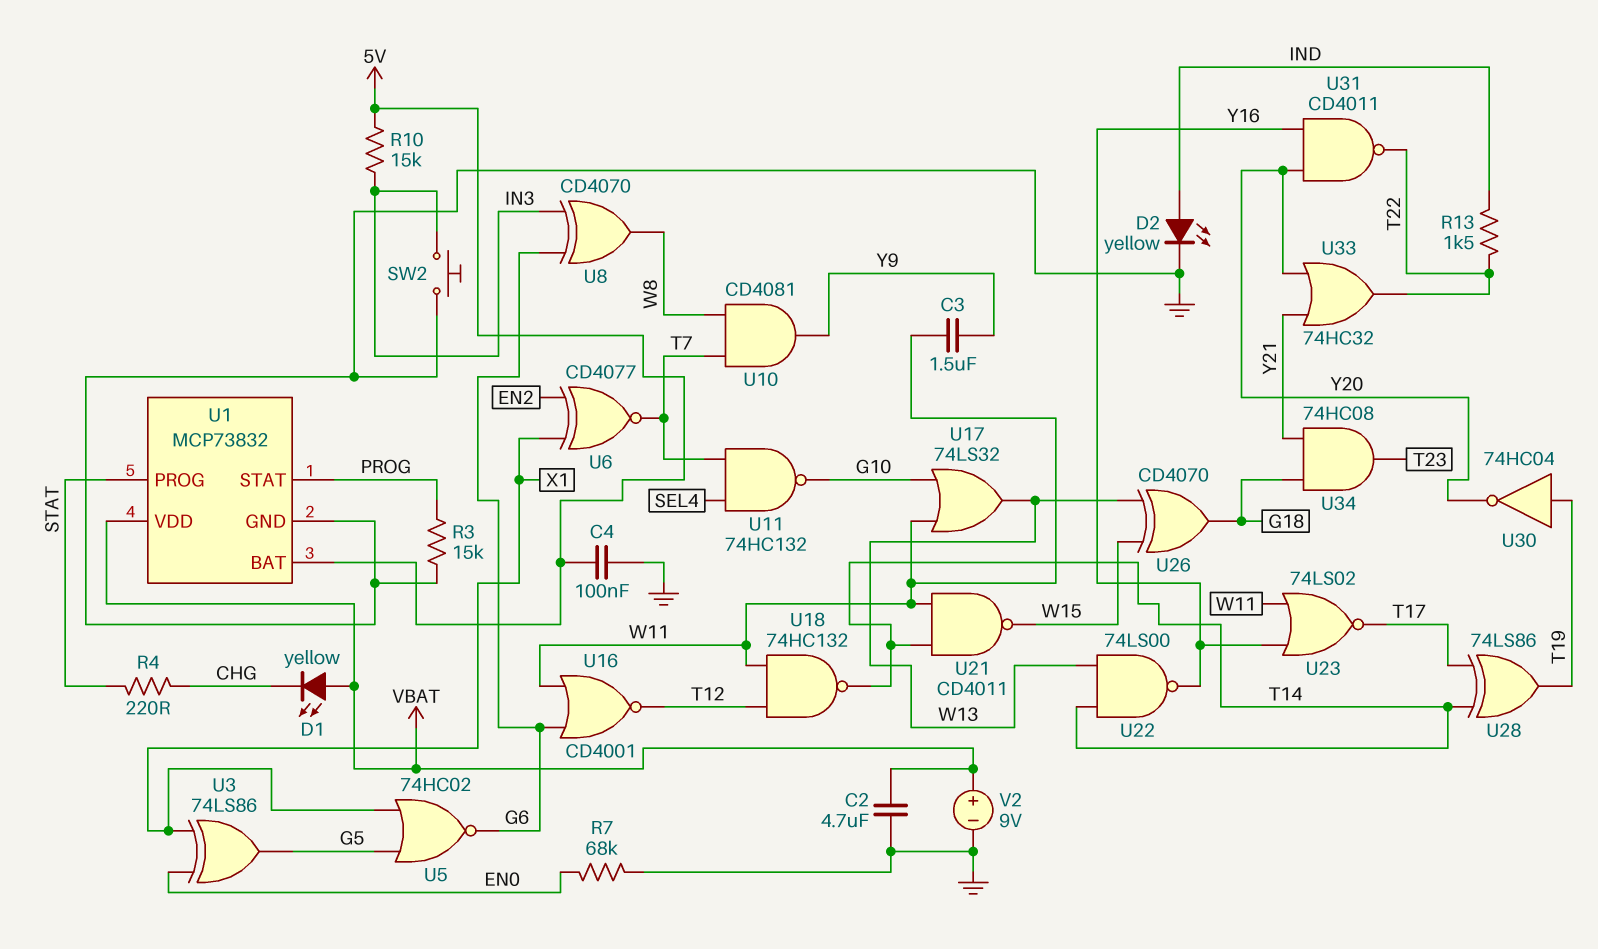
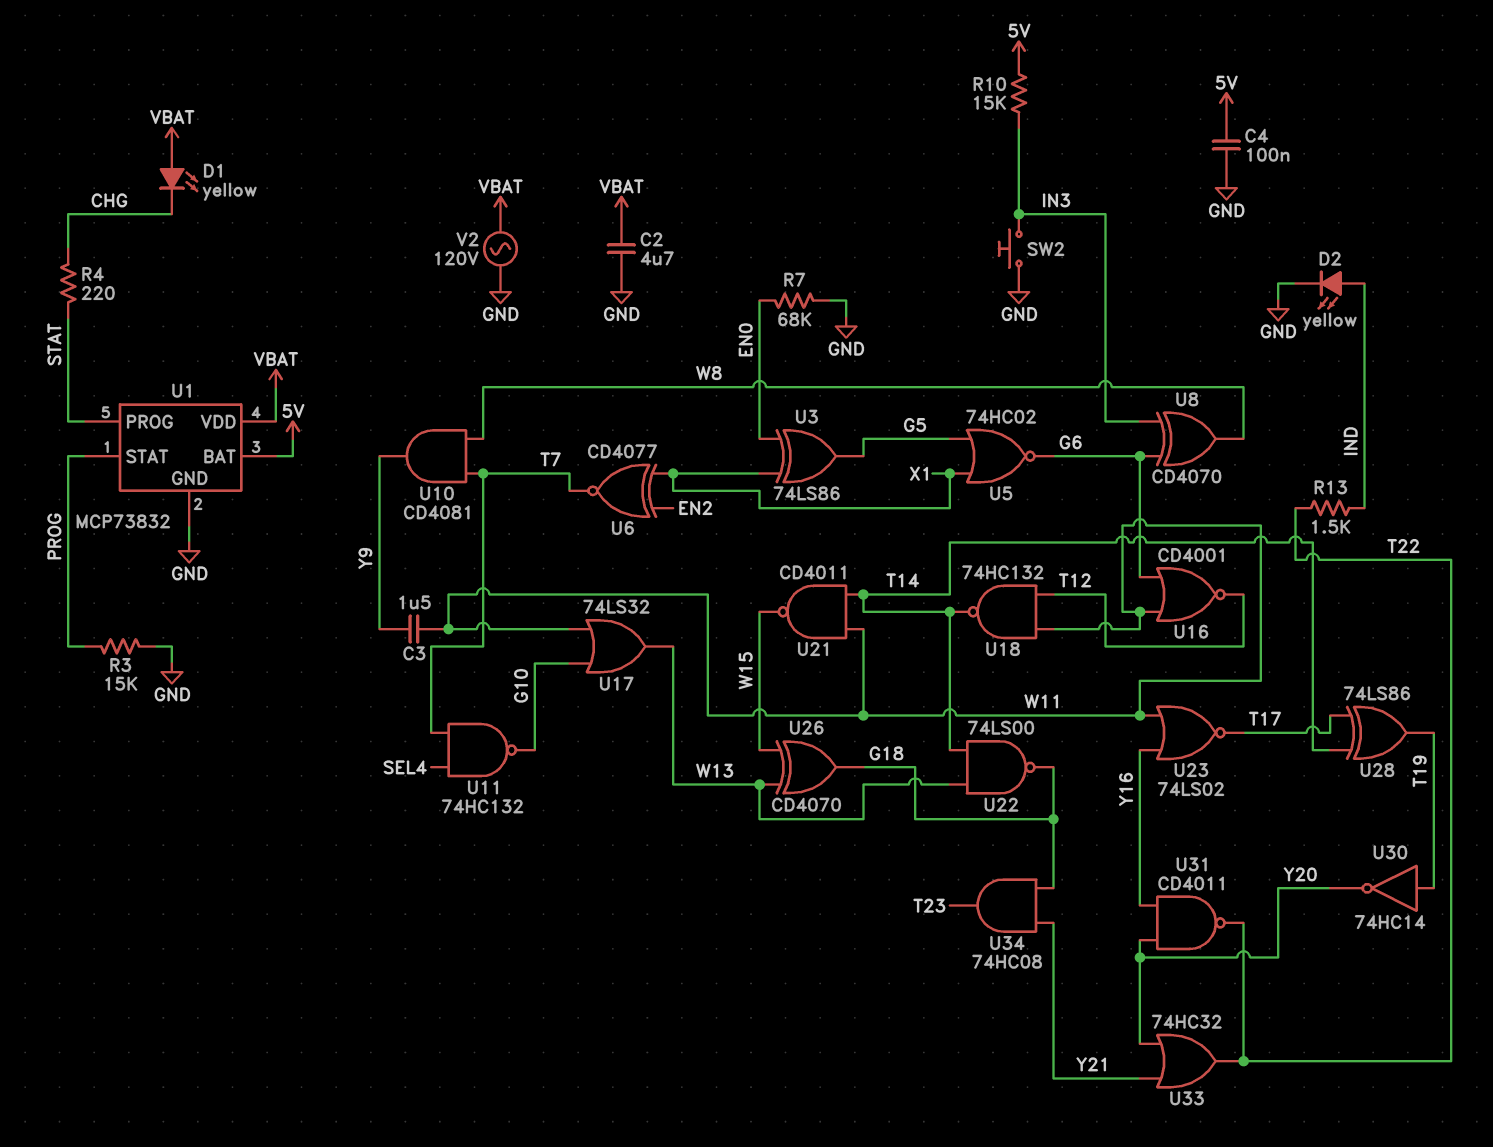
U22: NAND 74LS00 (in T14, in W13, out Y16) -> NAND 74LS00 (in T14, in W13, out G18)
U30: NOT 74HC04 (in T19, out Y20) -> NOT 74HC14 (in T19, out Y20)
V2: 9V (plus VBAT, minus GND) -> AC 120V (GND, VBAT)

